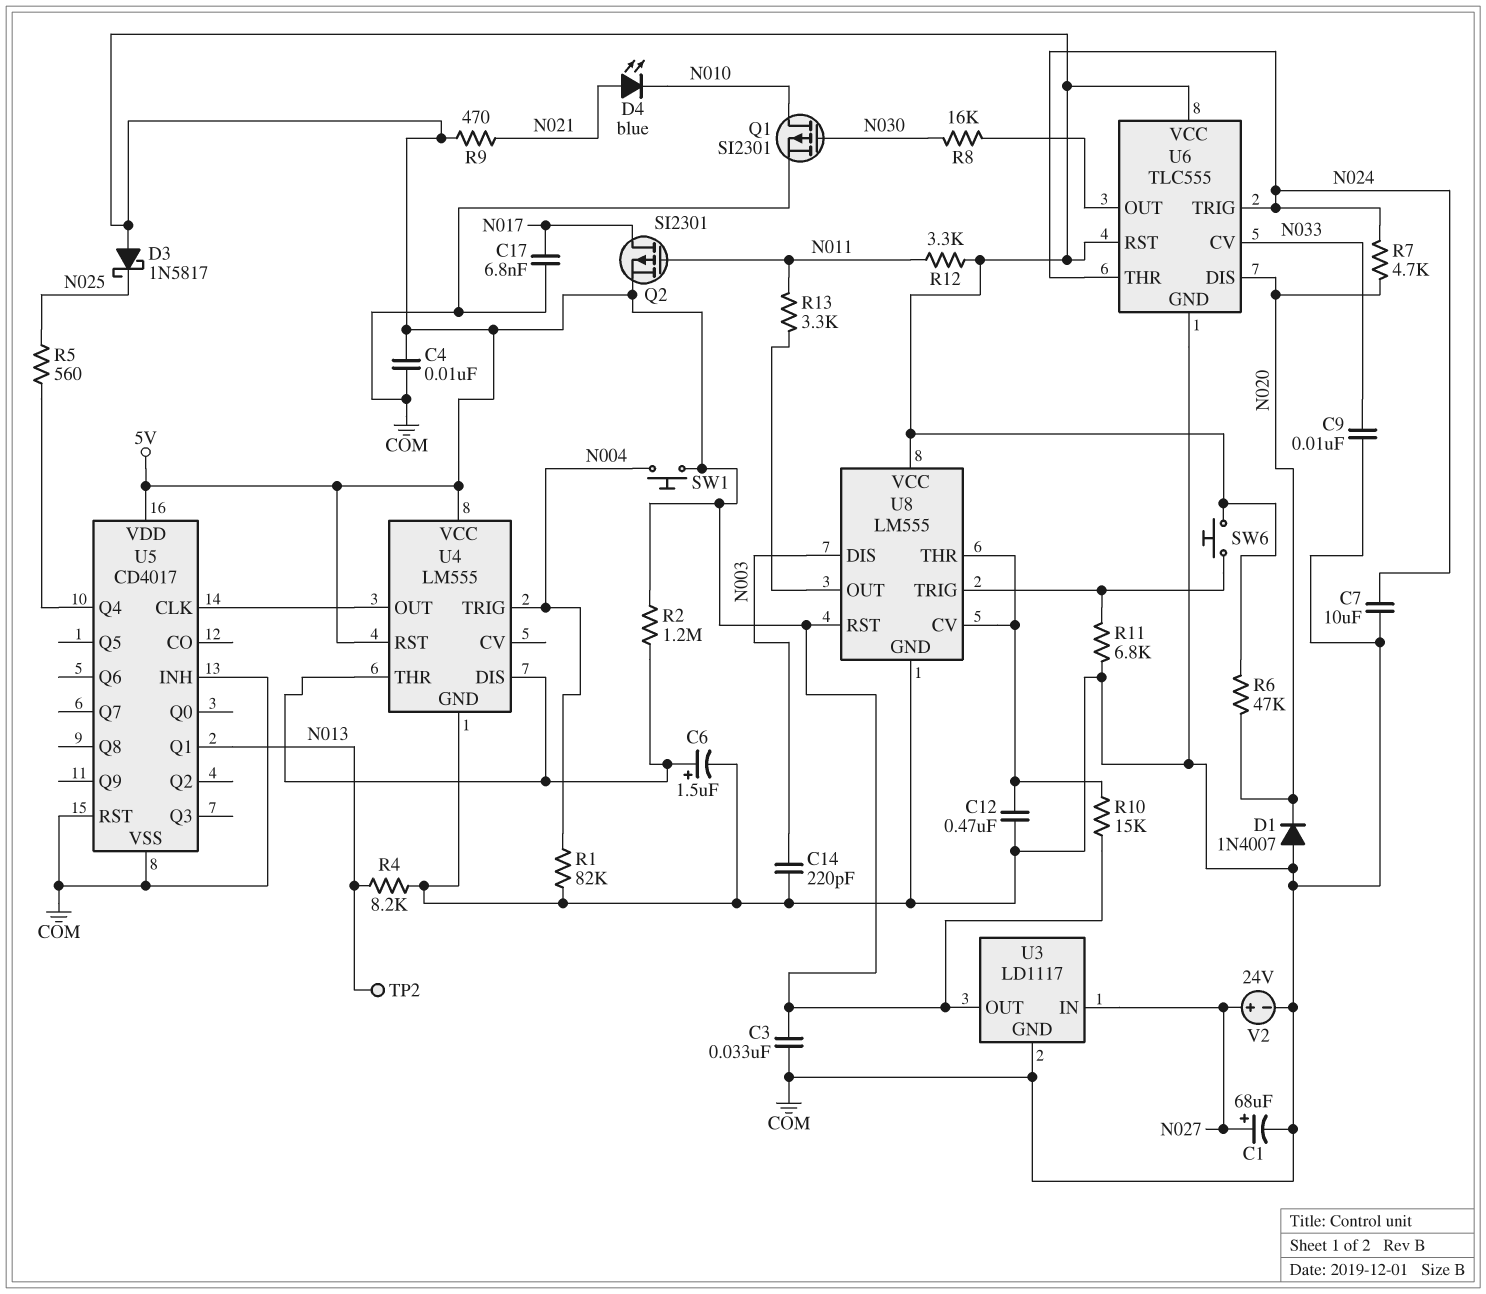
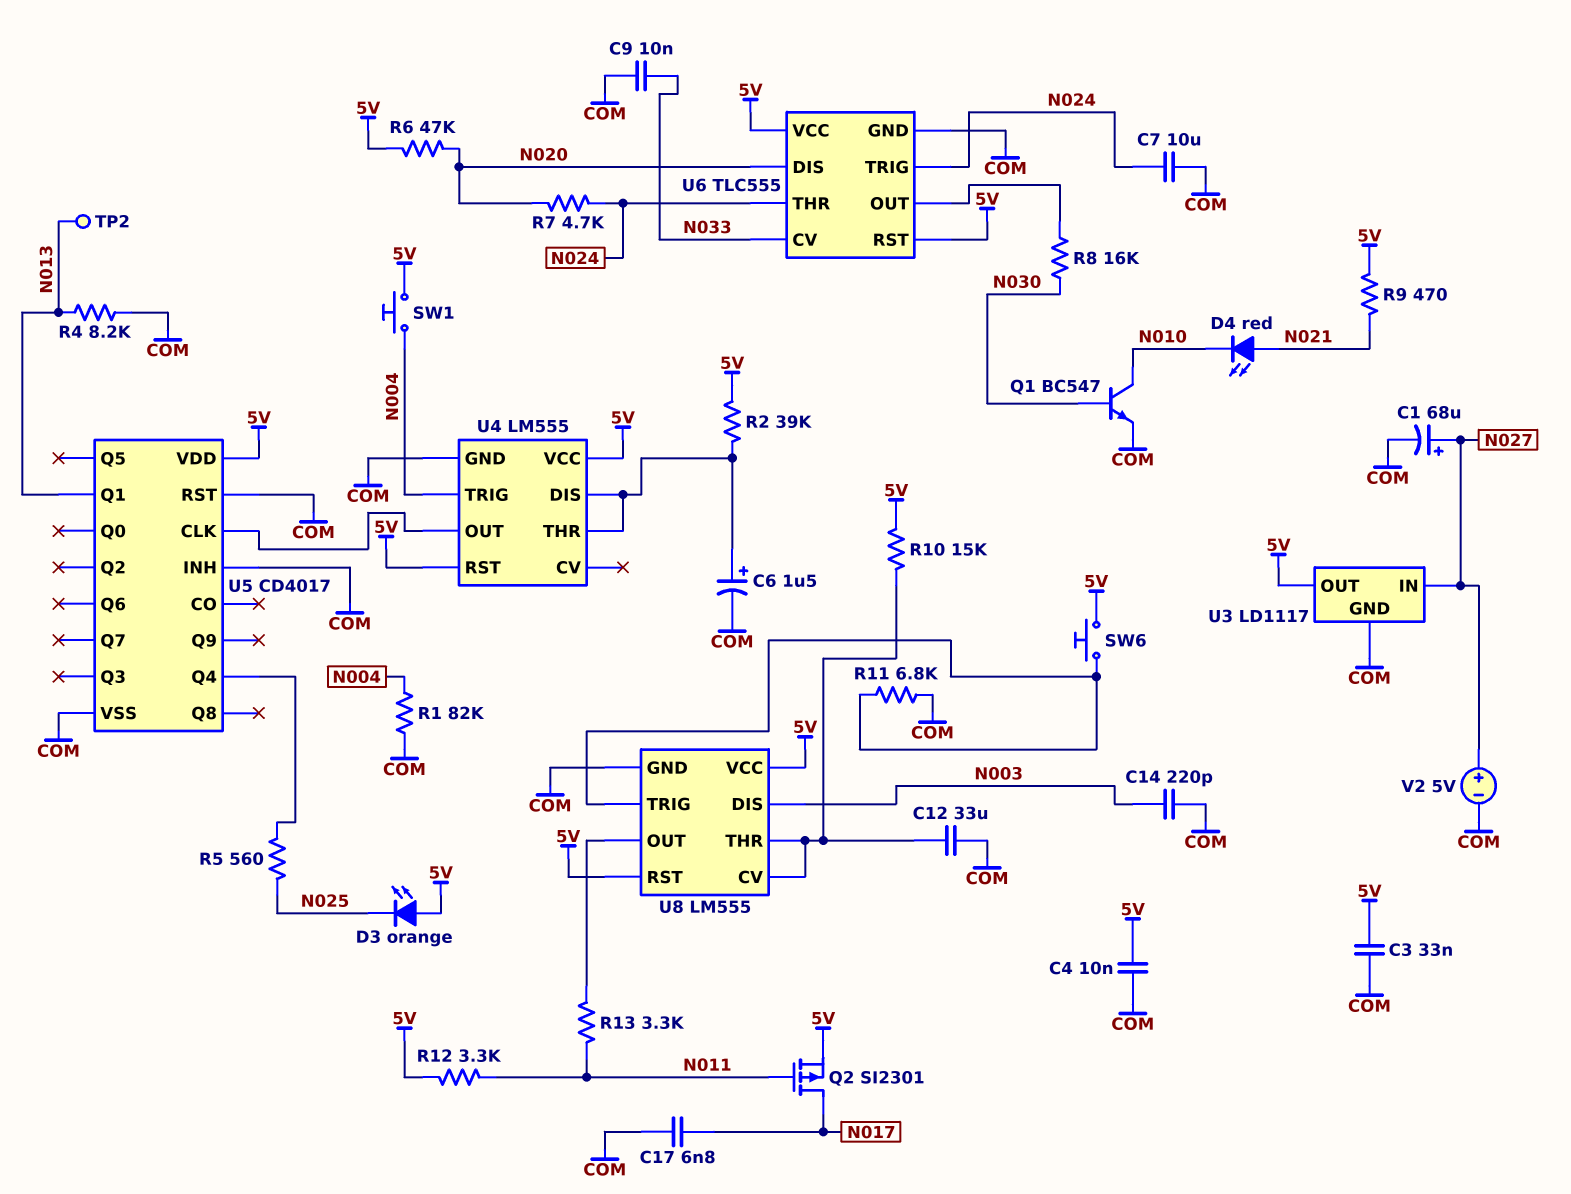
C12: 470nF (COM, U8/CV) -> 33uF (COM, U8/CV)
D1: diode 1N4007 (A COM, K N020) -> none
D3: schottky 1N5817 (A 5V, K N025) -> LED orange (A 5V, K N025)
D4: LED blue (A N021, K N010) -> LED red (A N021, K N010)
Q1: PMOS SI2301 (G N030, D N010, S COM) -> NPN BC547 (B N030, C N010, E COM)
R2: 1.2M (5V, U4/DIS) -> 39k (5V, U4/DIS)
V2: 24V (plus N027, minus COM) -> 5V (plus N027, minus COM)

